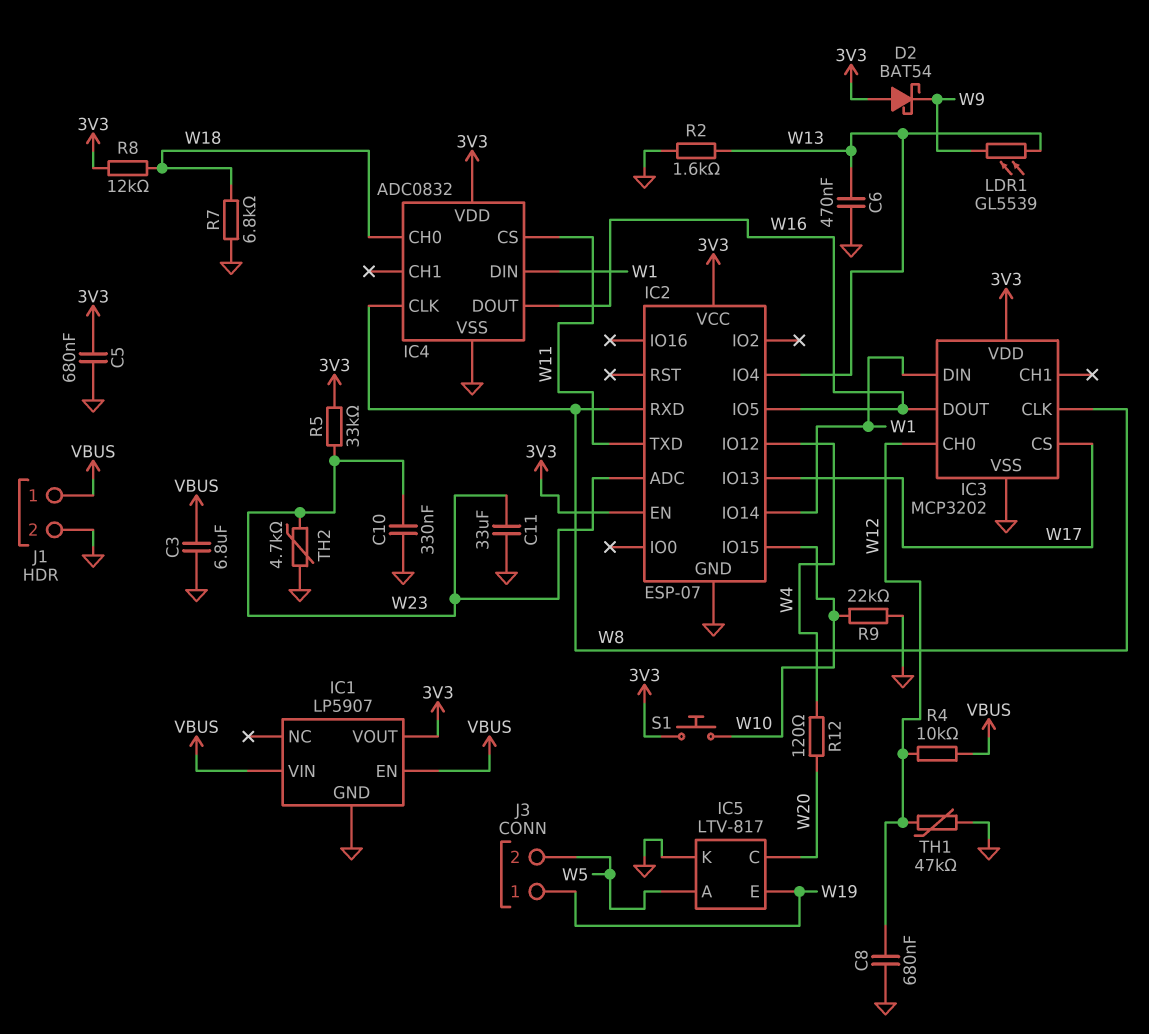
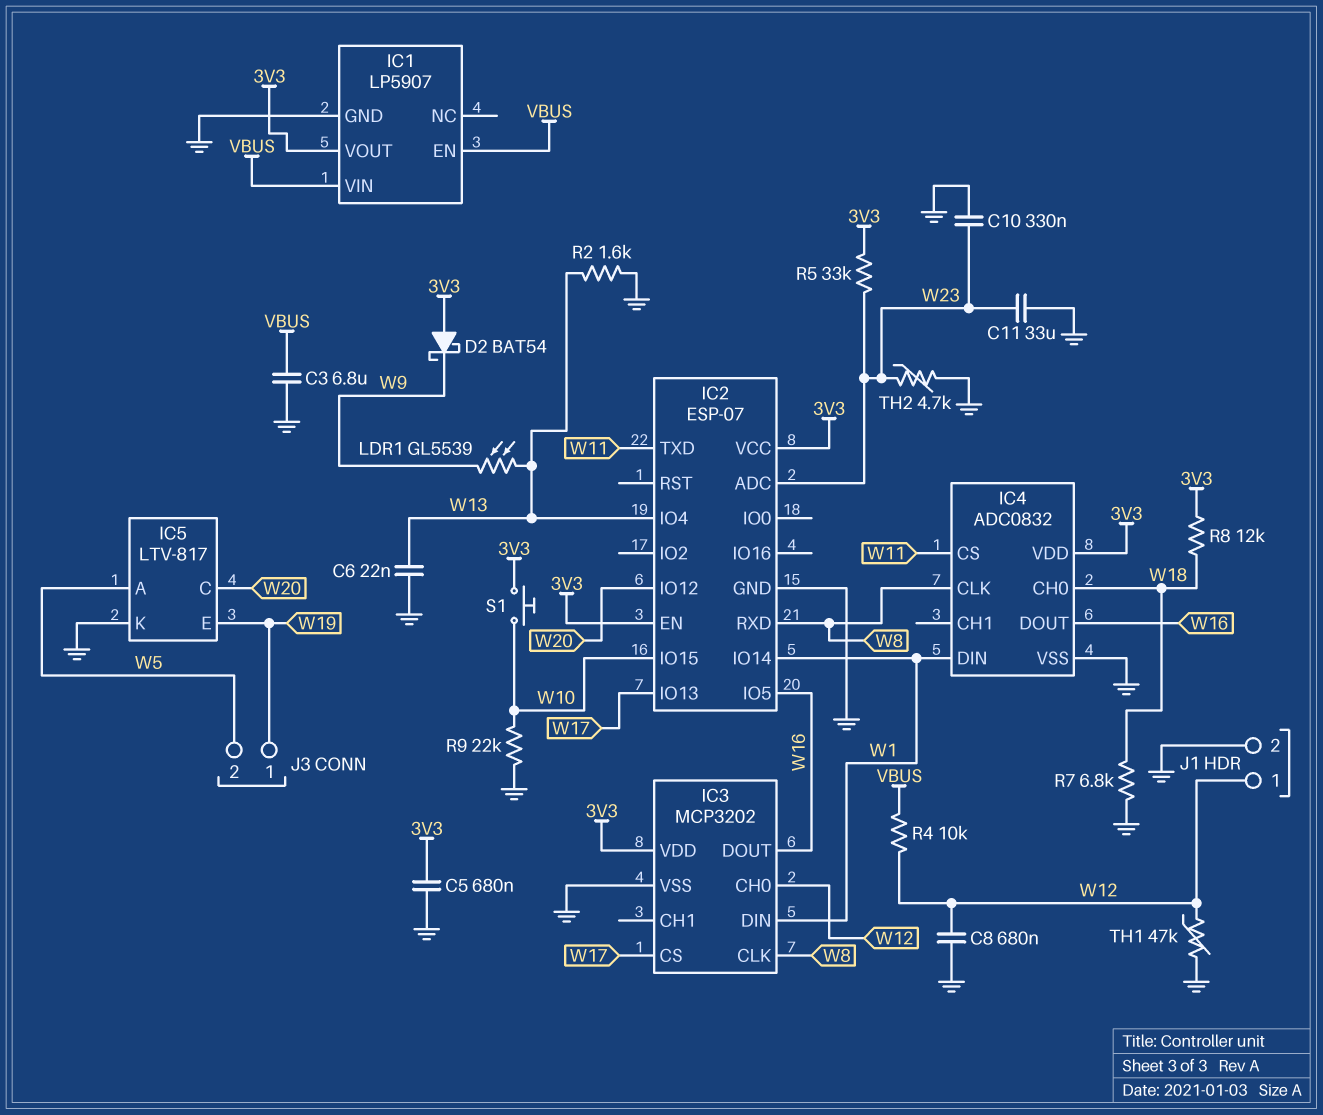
C6: 470nF (GND, W13) -> 22nF (GND, W13)
IC2 pin IO12: W4 -> W20
J1 pin 1: VBUS -> W12
R12: 120 (W4, W20) -> none

